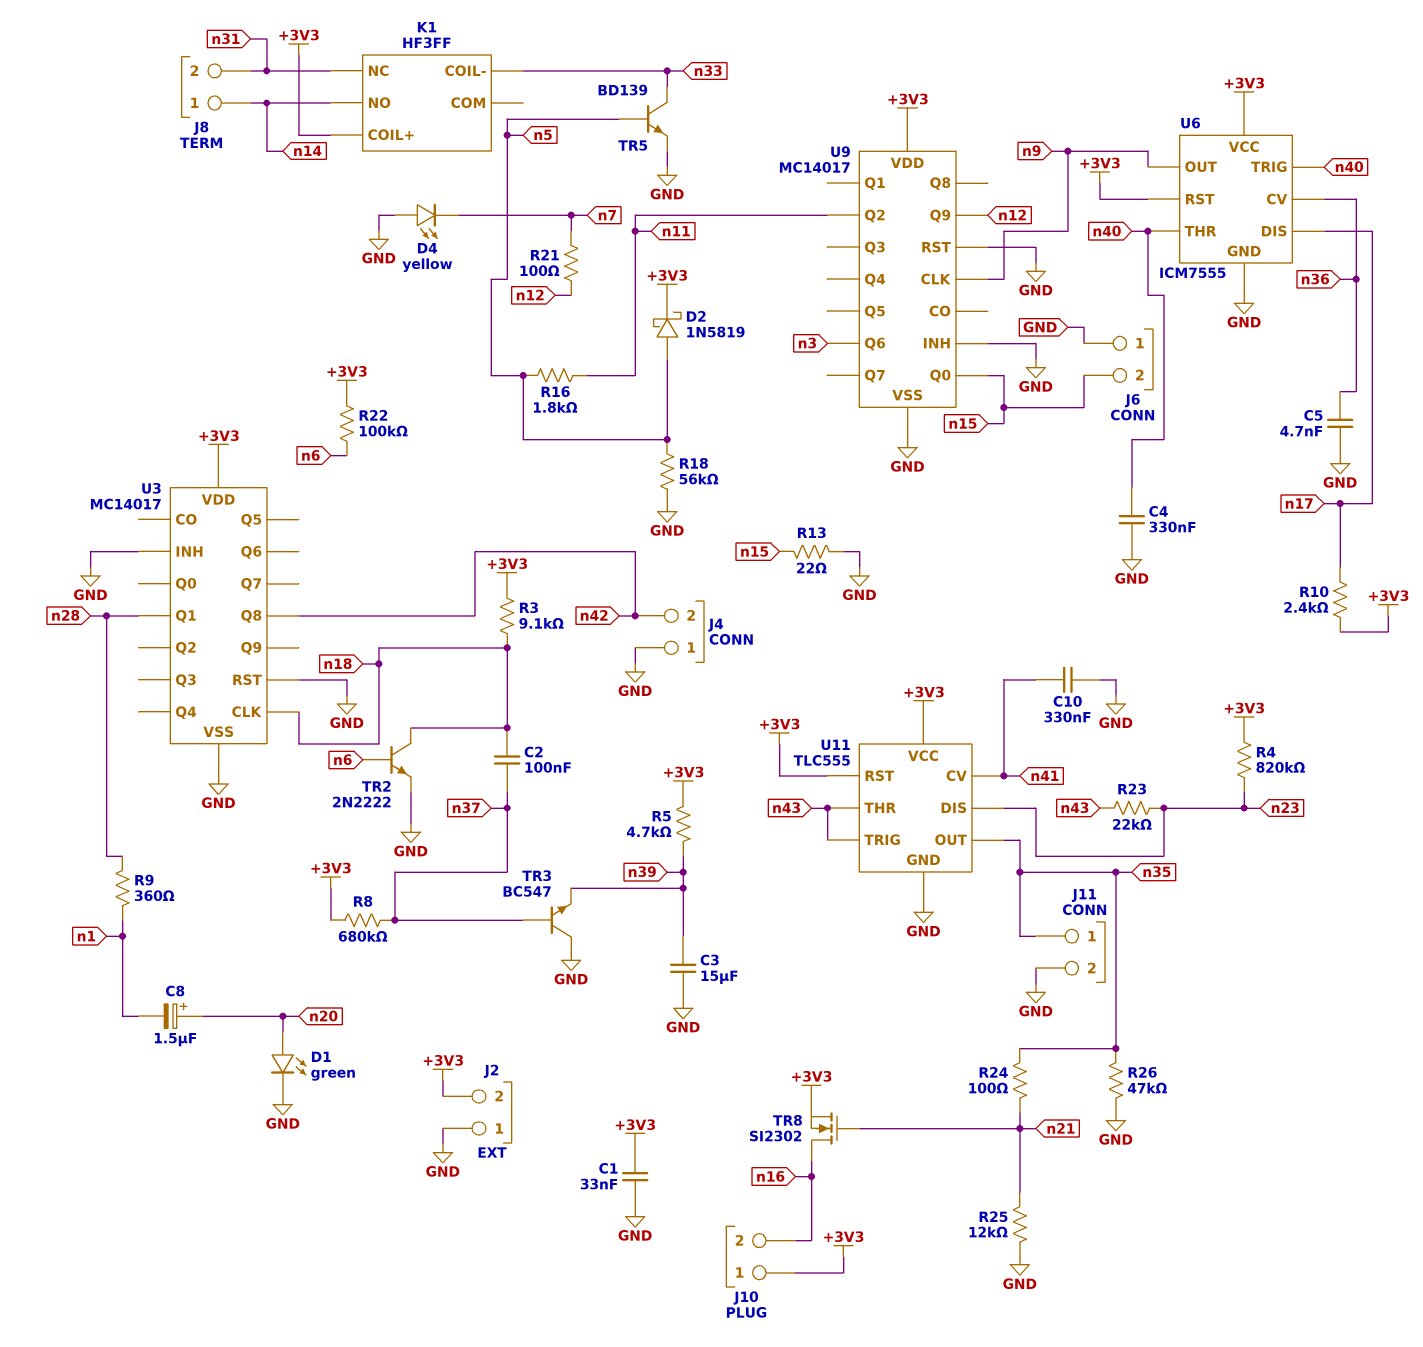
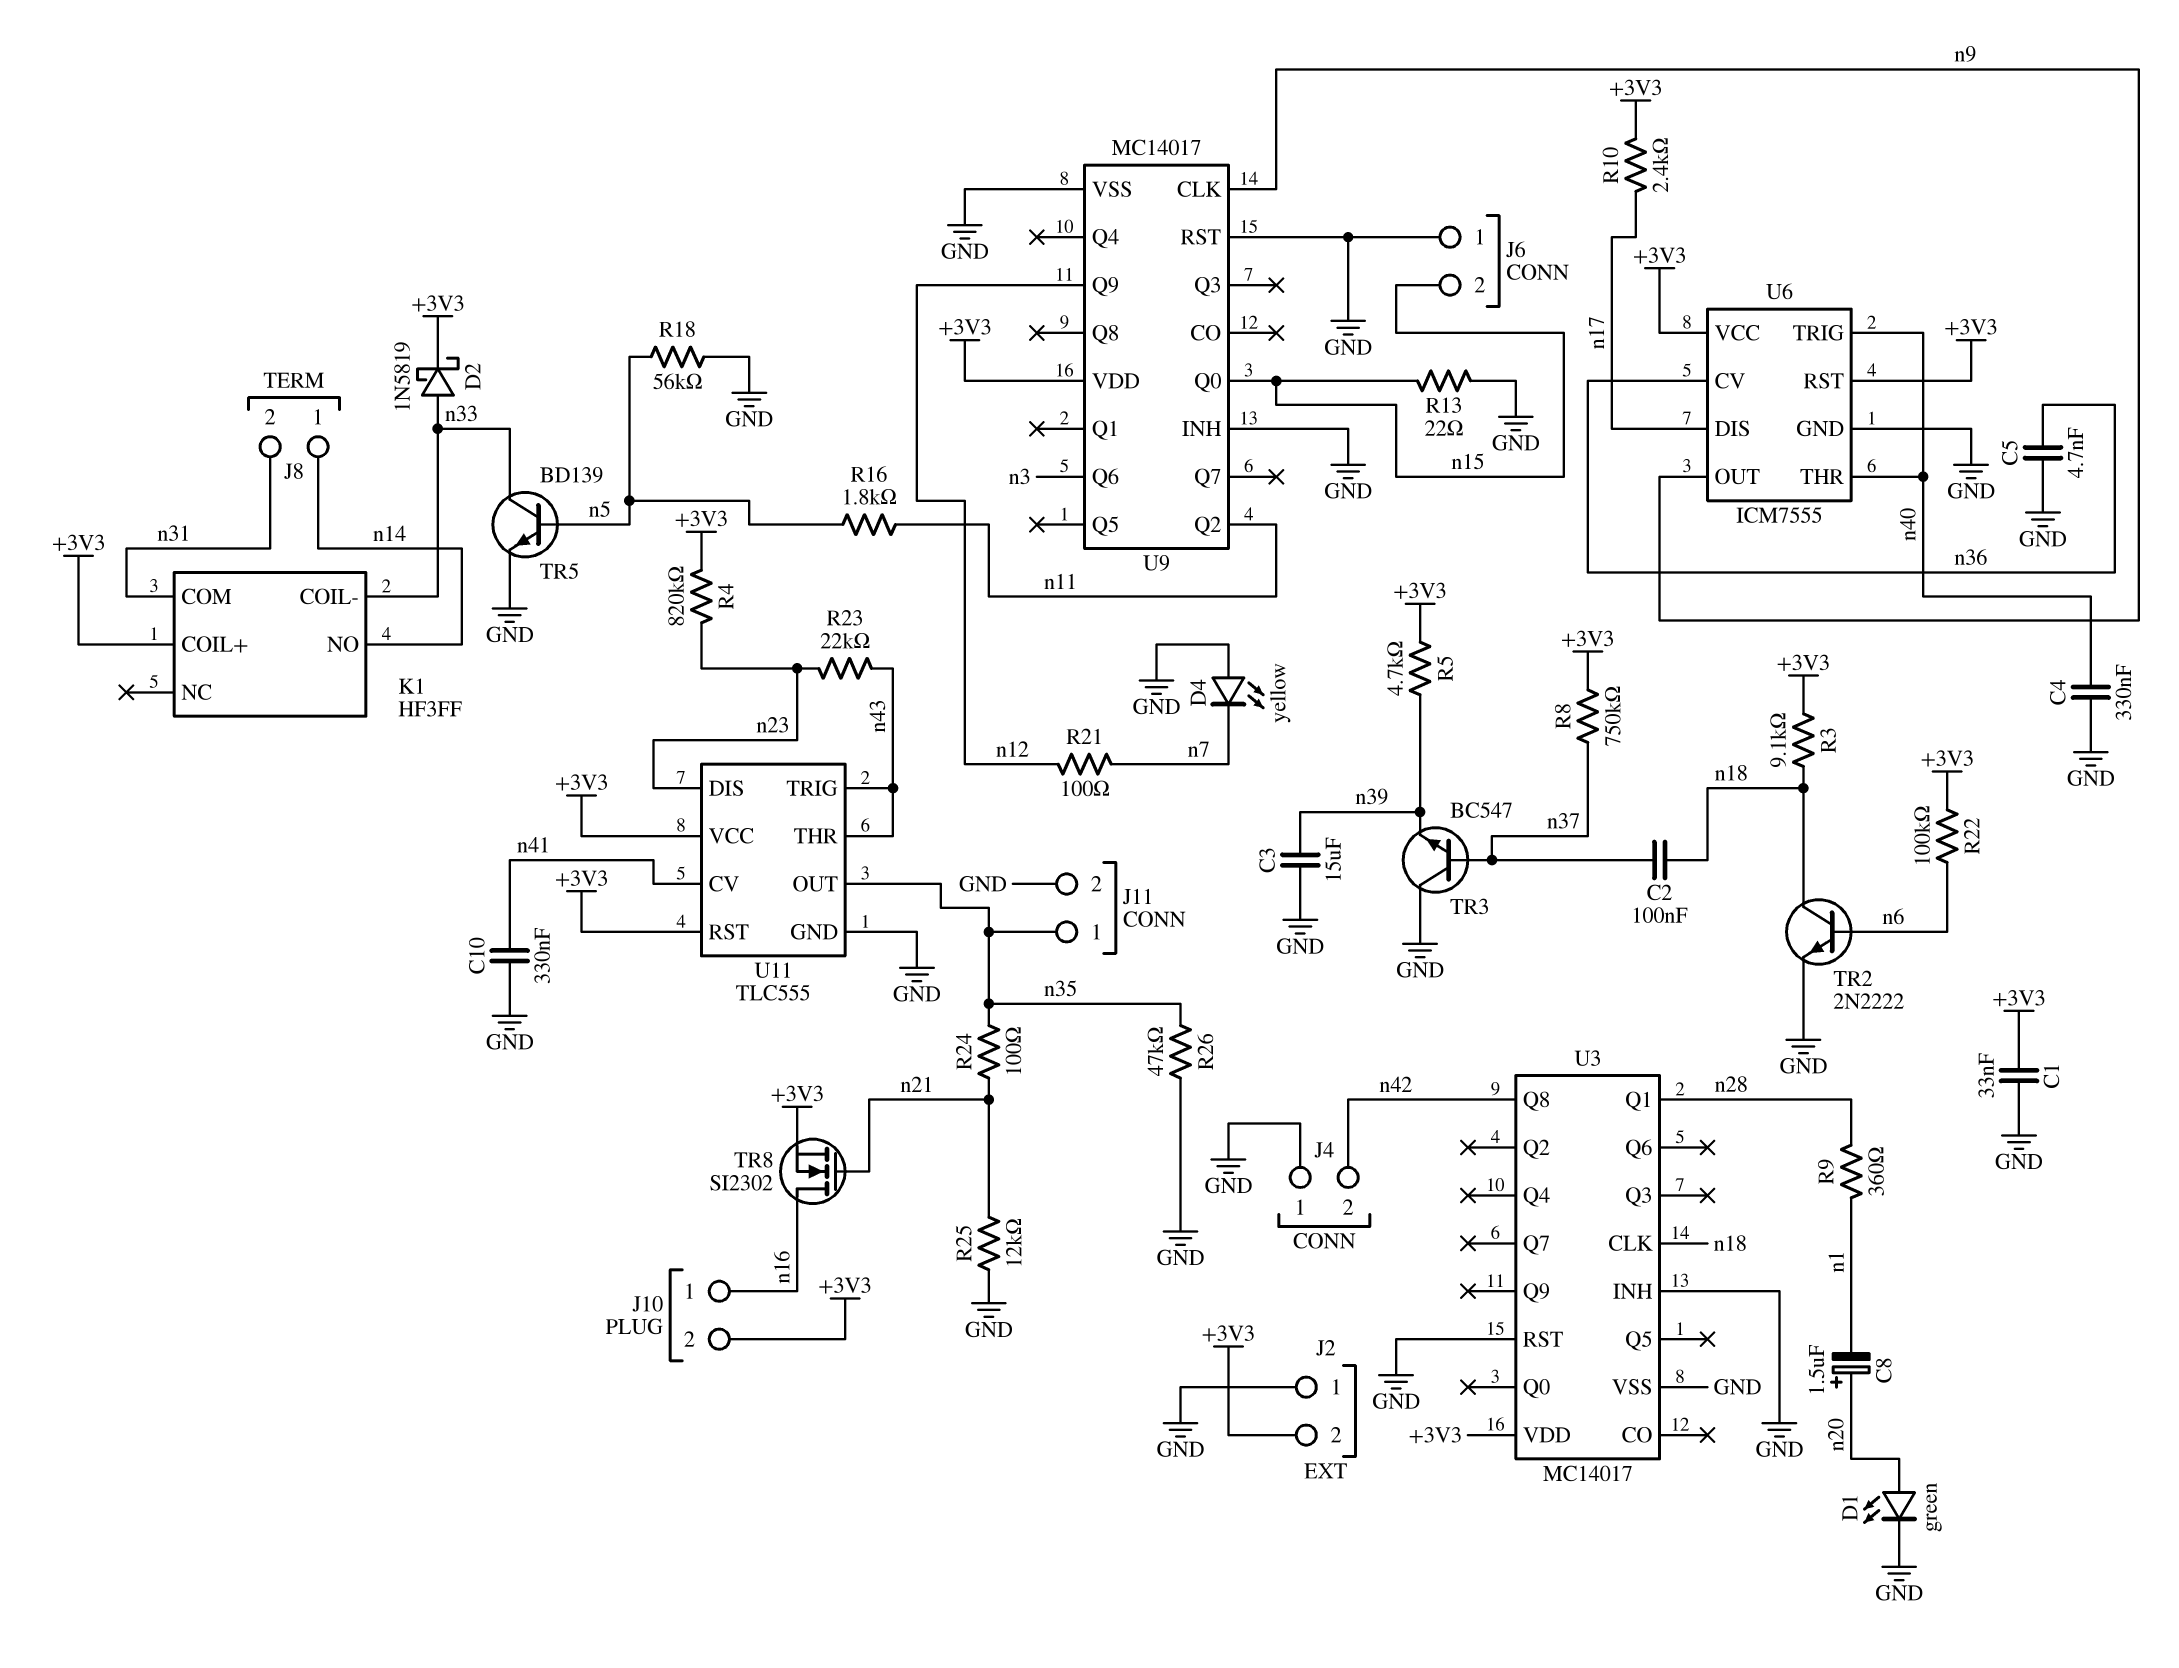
D2: schottky 1N5819 (A n5, K +3V3) -> schottky 1N5819 (A n33, K +3V3)
J10 pin 1: +3V3 -> n16
J10 pin 2: n16 -> +3V3
K1 pin COM: none -> n31
K1 pin NC: n31 -> none
R8: 680k (+3V3, n37) -> 750k (+3V3, n37)

